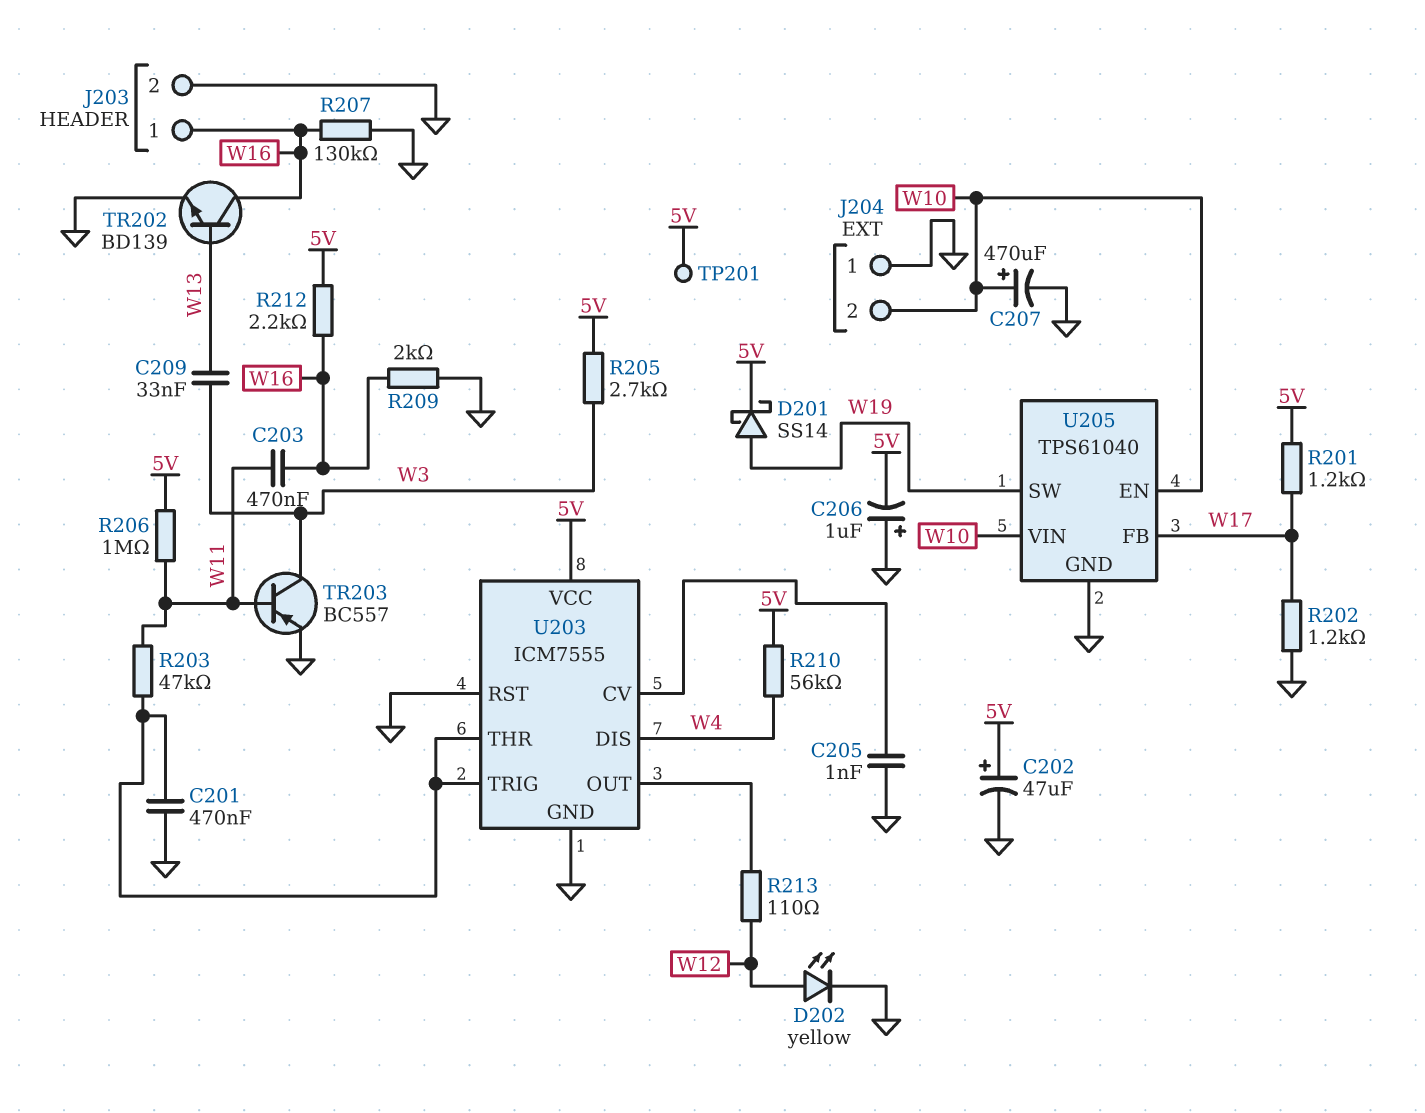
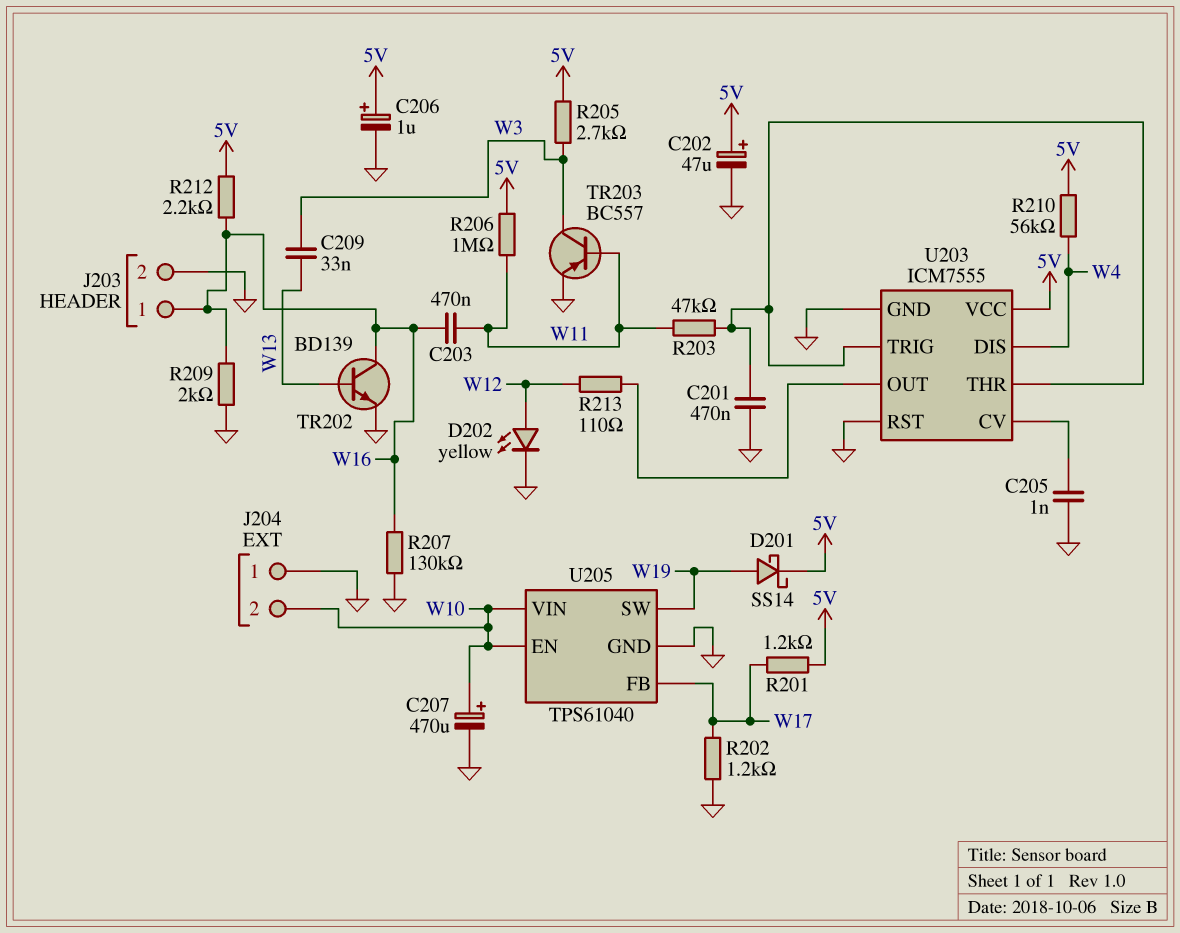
C206: 1uF (plus GND, minus 5V) -> 1uF (plus 5V, minus GND)
TP201: test point (5V) -> none

